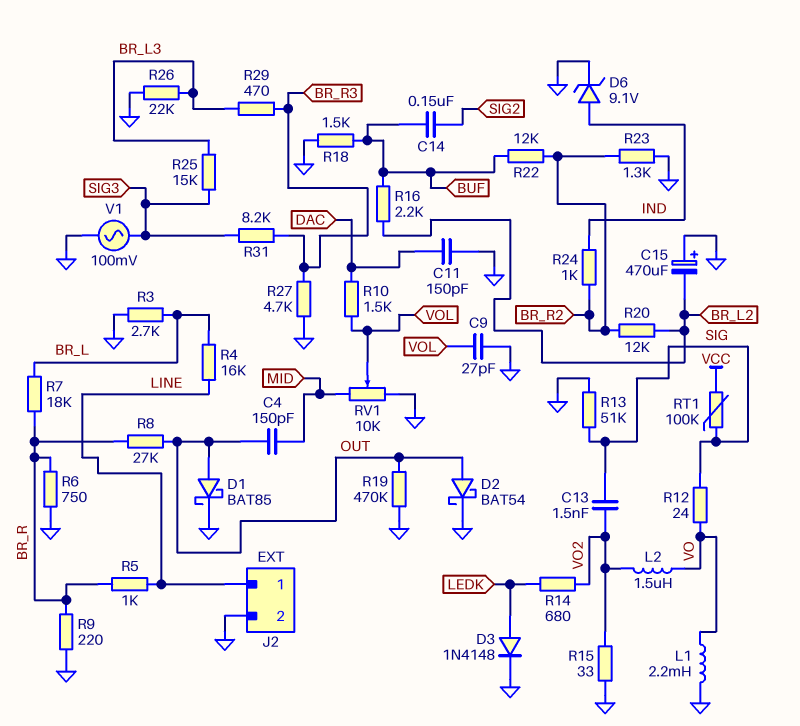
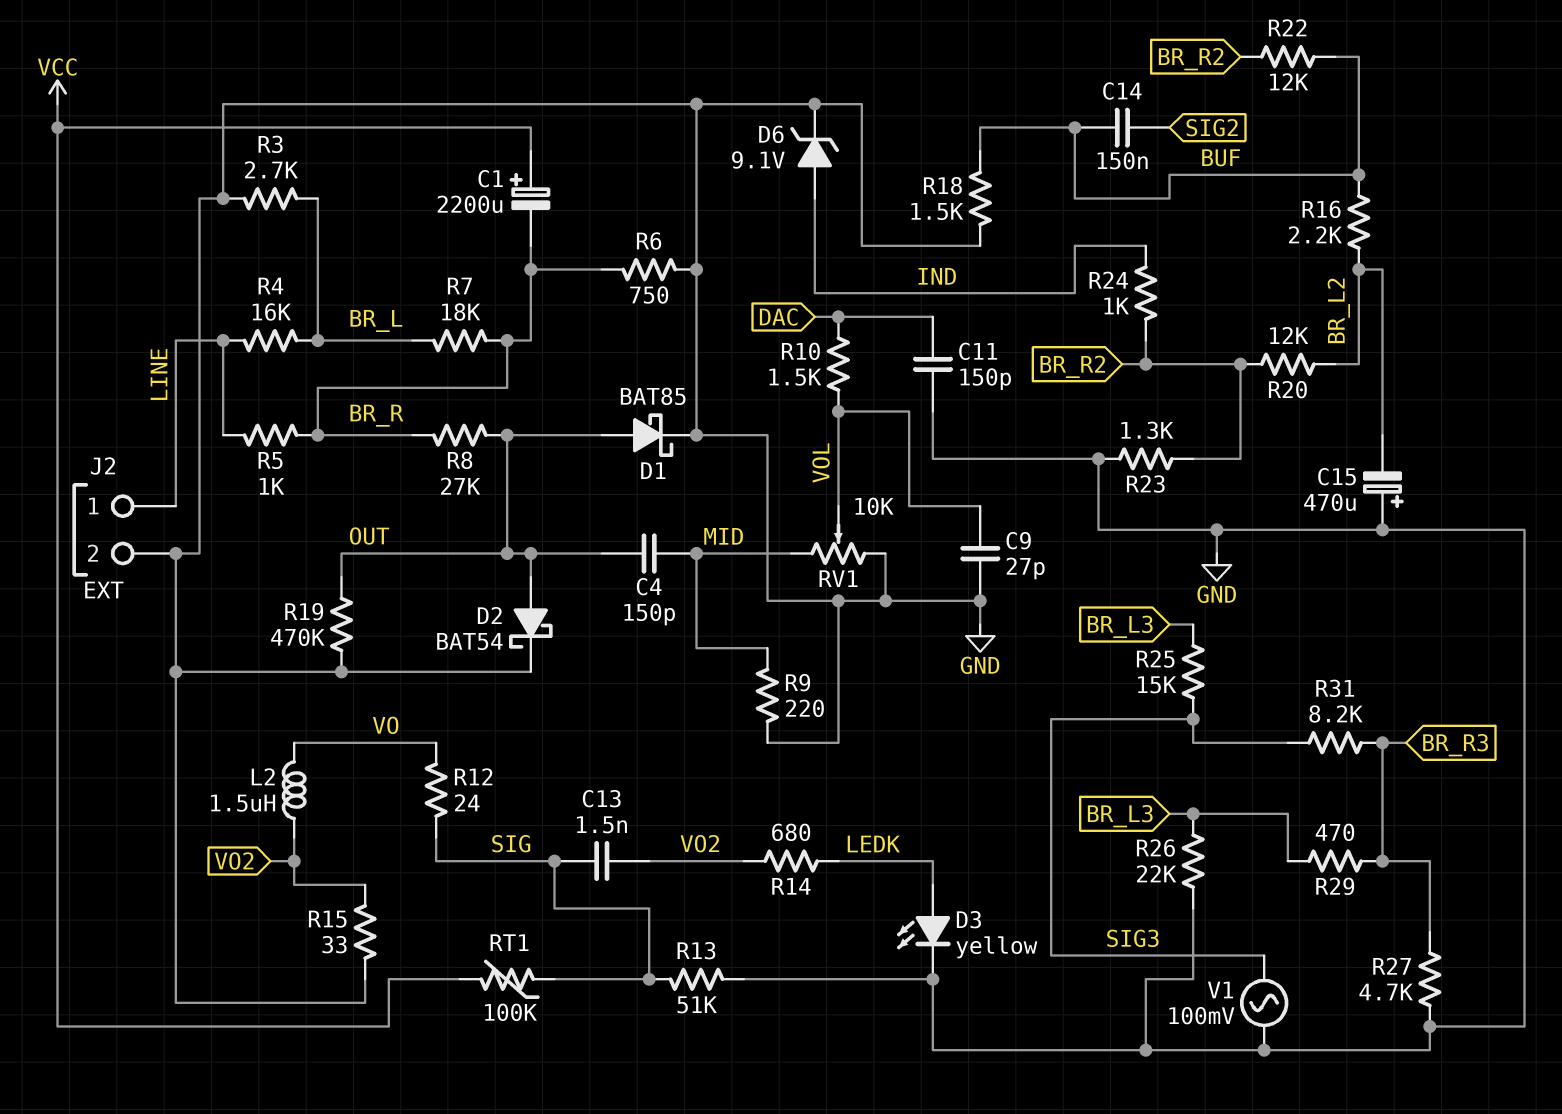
C1: none -> 2200uF (plus VCC, minus BR_R)
D3: diode 1N4148 (A LEDK, K GND) -> LED yellow (A LEDK, K GND)
L1: 2.2mH (GND, VO) -> none
R9: 220 (BR_R, GND) -> 220 (GND, MID)

